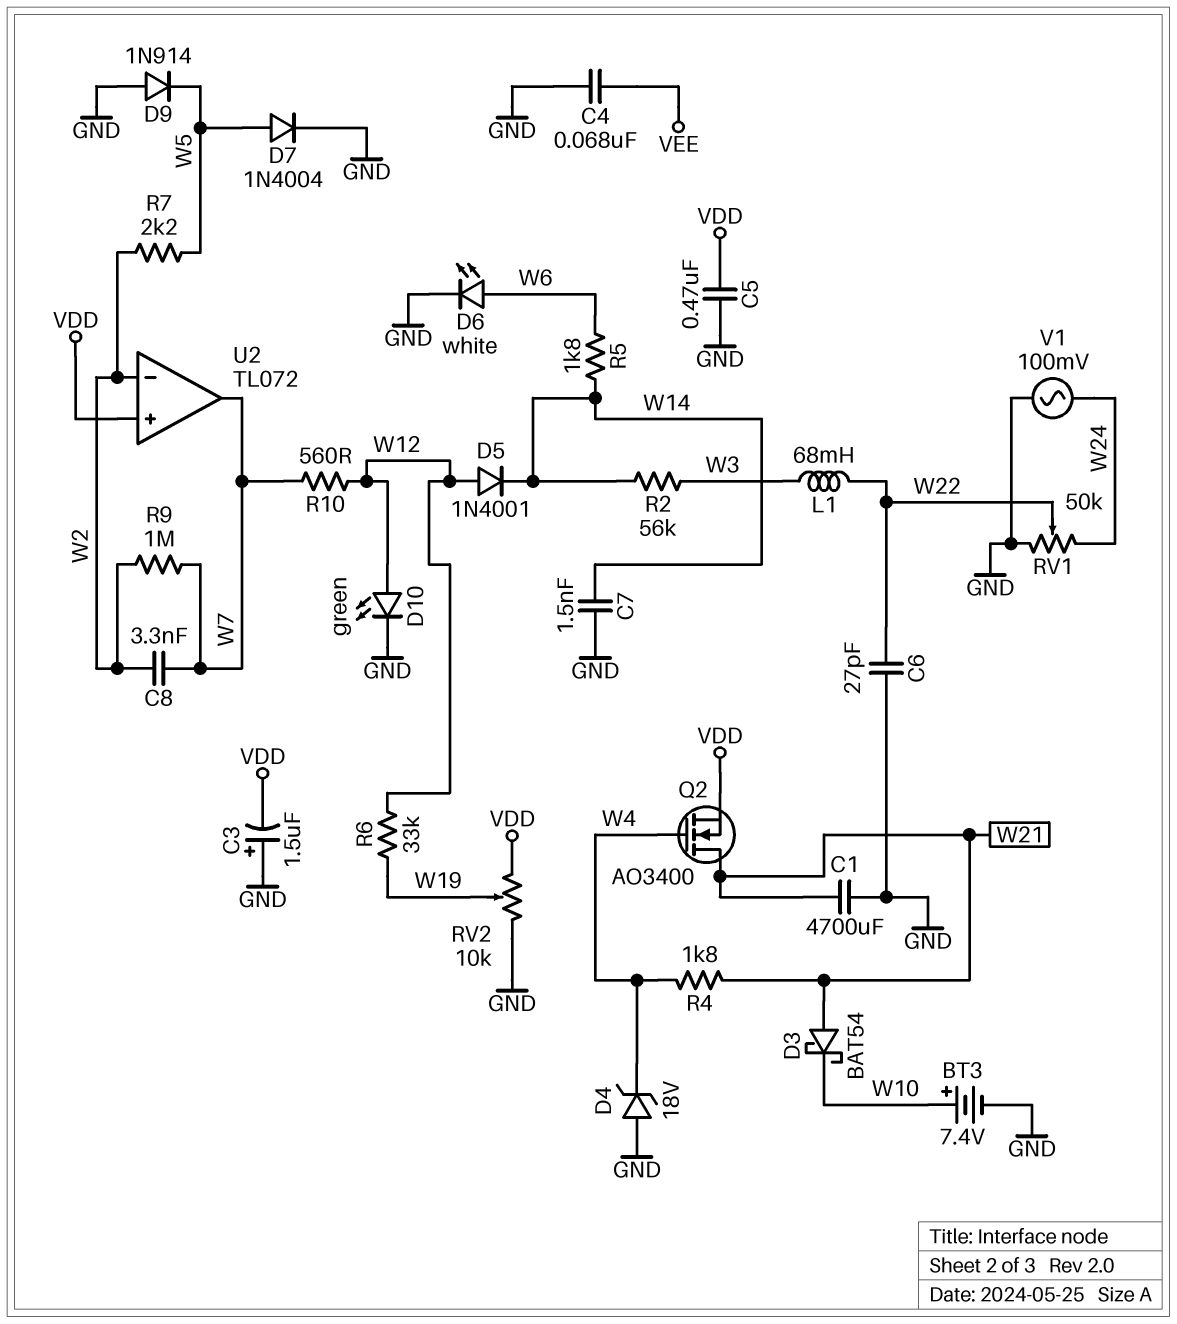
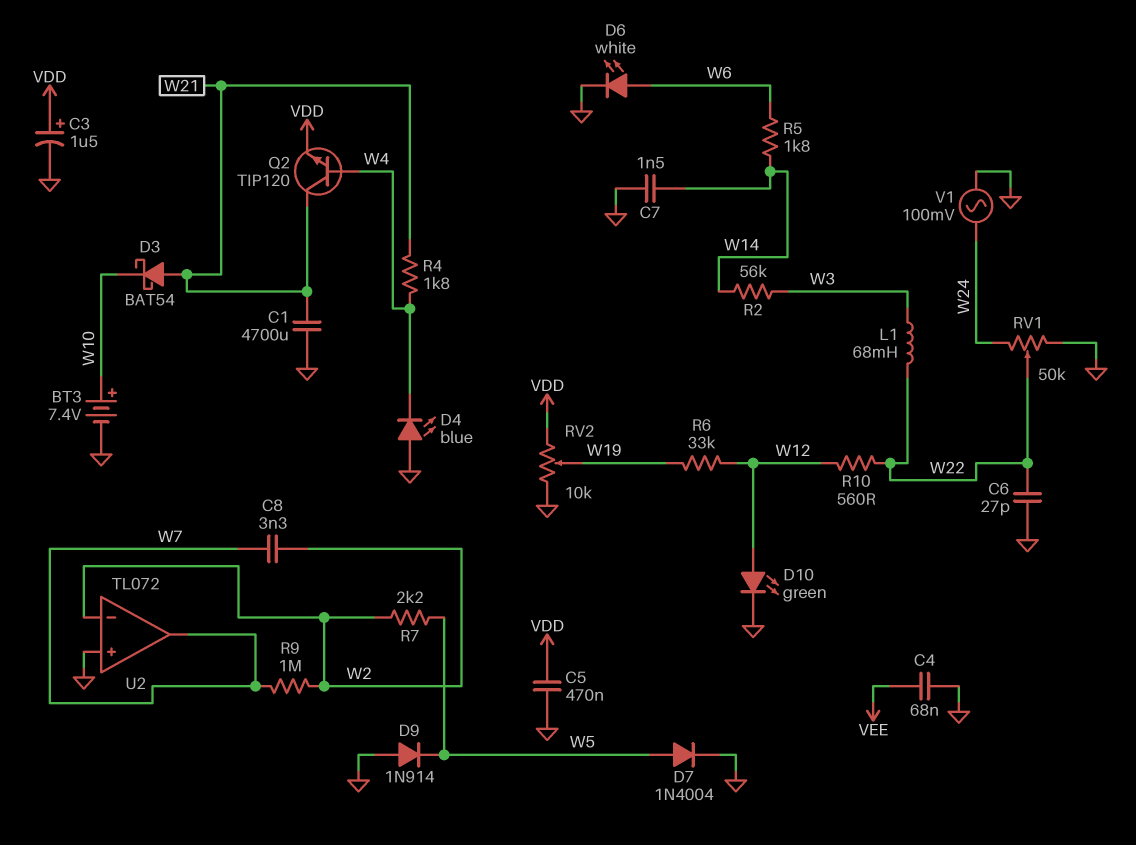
C3: 1.5uF (plus GND, minus VDD) -> 1.5uF (plus VDD, minus GND)
D4: zener 18V (A GND, K W4) -> LED blue (A GND, K W4)
D5: diode 1N4001 (A W12, K W14) -> none
Q2: NMOS AO3400 (G W4, D W21, S VDD) -> NPN TIP120 (B W4, C W21, E VDD)
R10: 560 (W7, W12) -> 560 (W12, W22)
U2 pin in+: VDD -> GND

